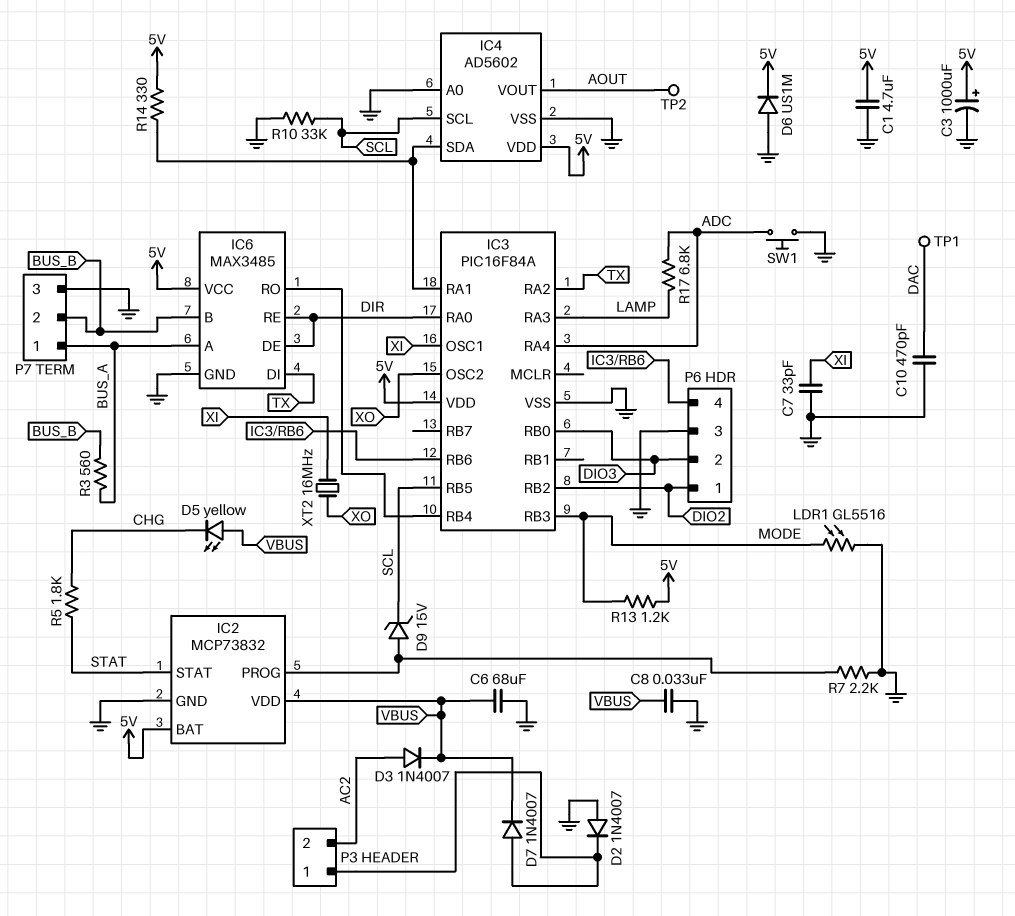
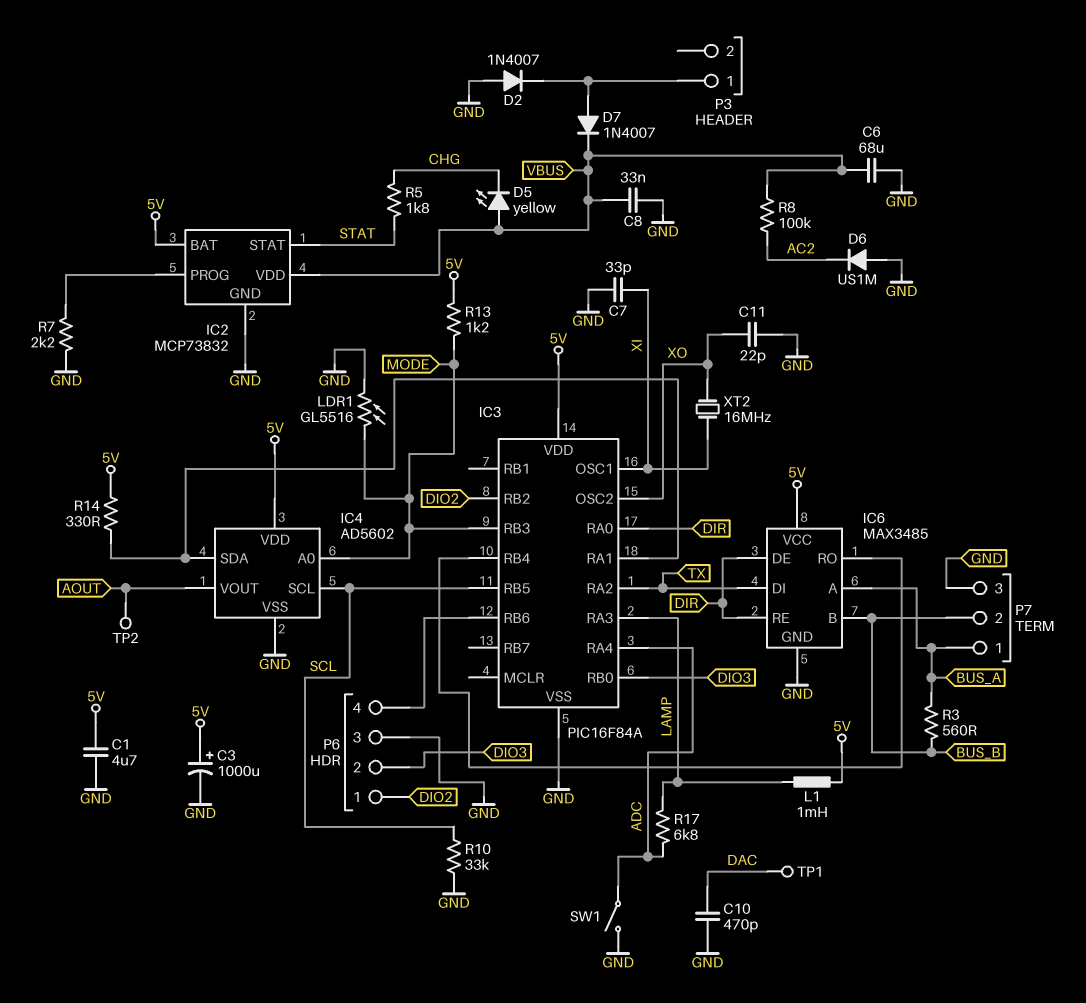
C11: none -> 22pF (GND, XO)
D3: diode 1N4007 (A AC2, K VBUS) -> none
D6: diode US1M (A GND, K 5V) -> diode US1M (A GND, K AC2)
D9: zener 15V (A IC2/PROG, K SCL) -> none
IC4 pin A0: GND -> MODE
L1: none -> 1mH (5V, LAMP)
P3 pin 2: AC2 -> none
R8: none -> 100k (AC2, VBUS)
SW1: button (ADC, GND) -> switch (ADC, GND)

